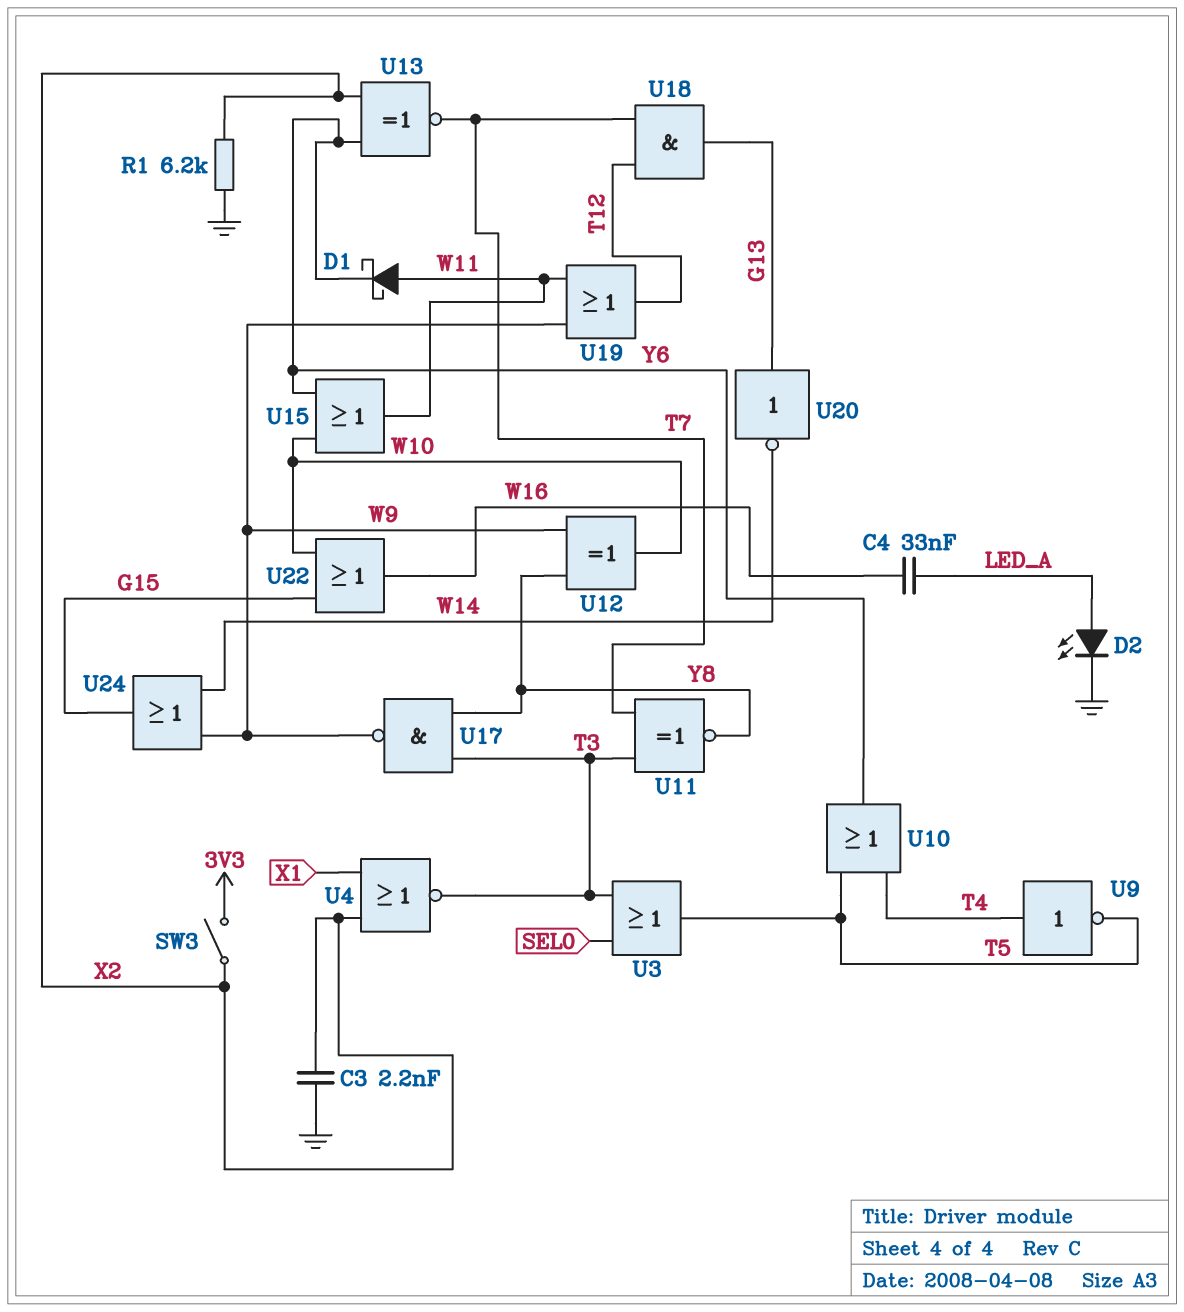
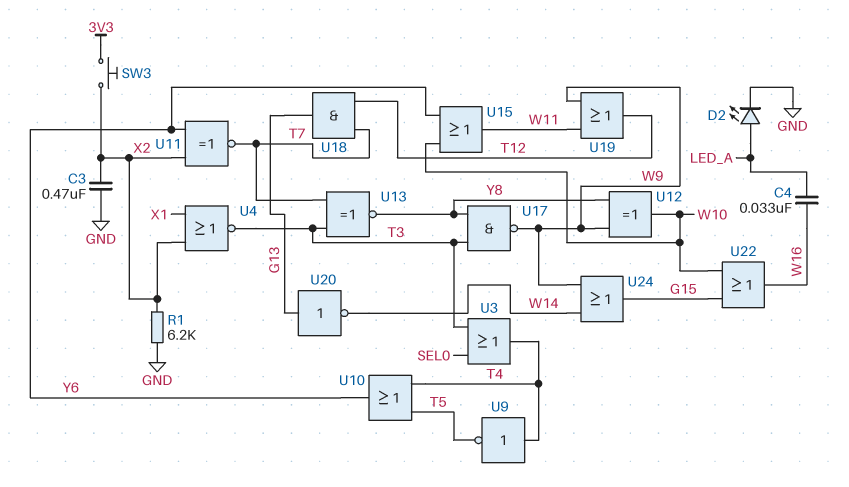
C3: 2.2nF (GND, X2) -> 470nF (GND, X2)
D1: schottky (A W11, K Y6) -> none
SW3: switch (3V3, X2) -> button (3V3, X2)
U3: OR (in SEL0, in T3, out T5) -> OR (in SEL0, in T3, out T4)
U11: XNOR (in T3, in T7, out Y8) -> XNOR (in X2, in Y6, out T7)
U13: XNOR (in X2, in Y6, out T7) -> XNOR (in T3, in T7, out Y8)

